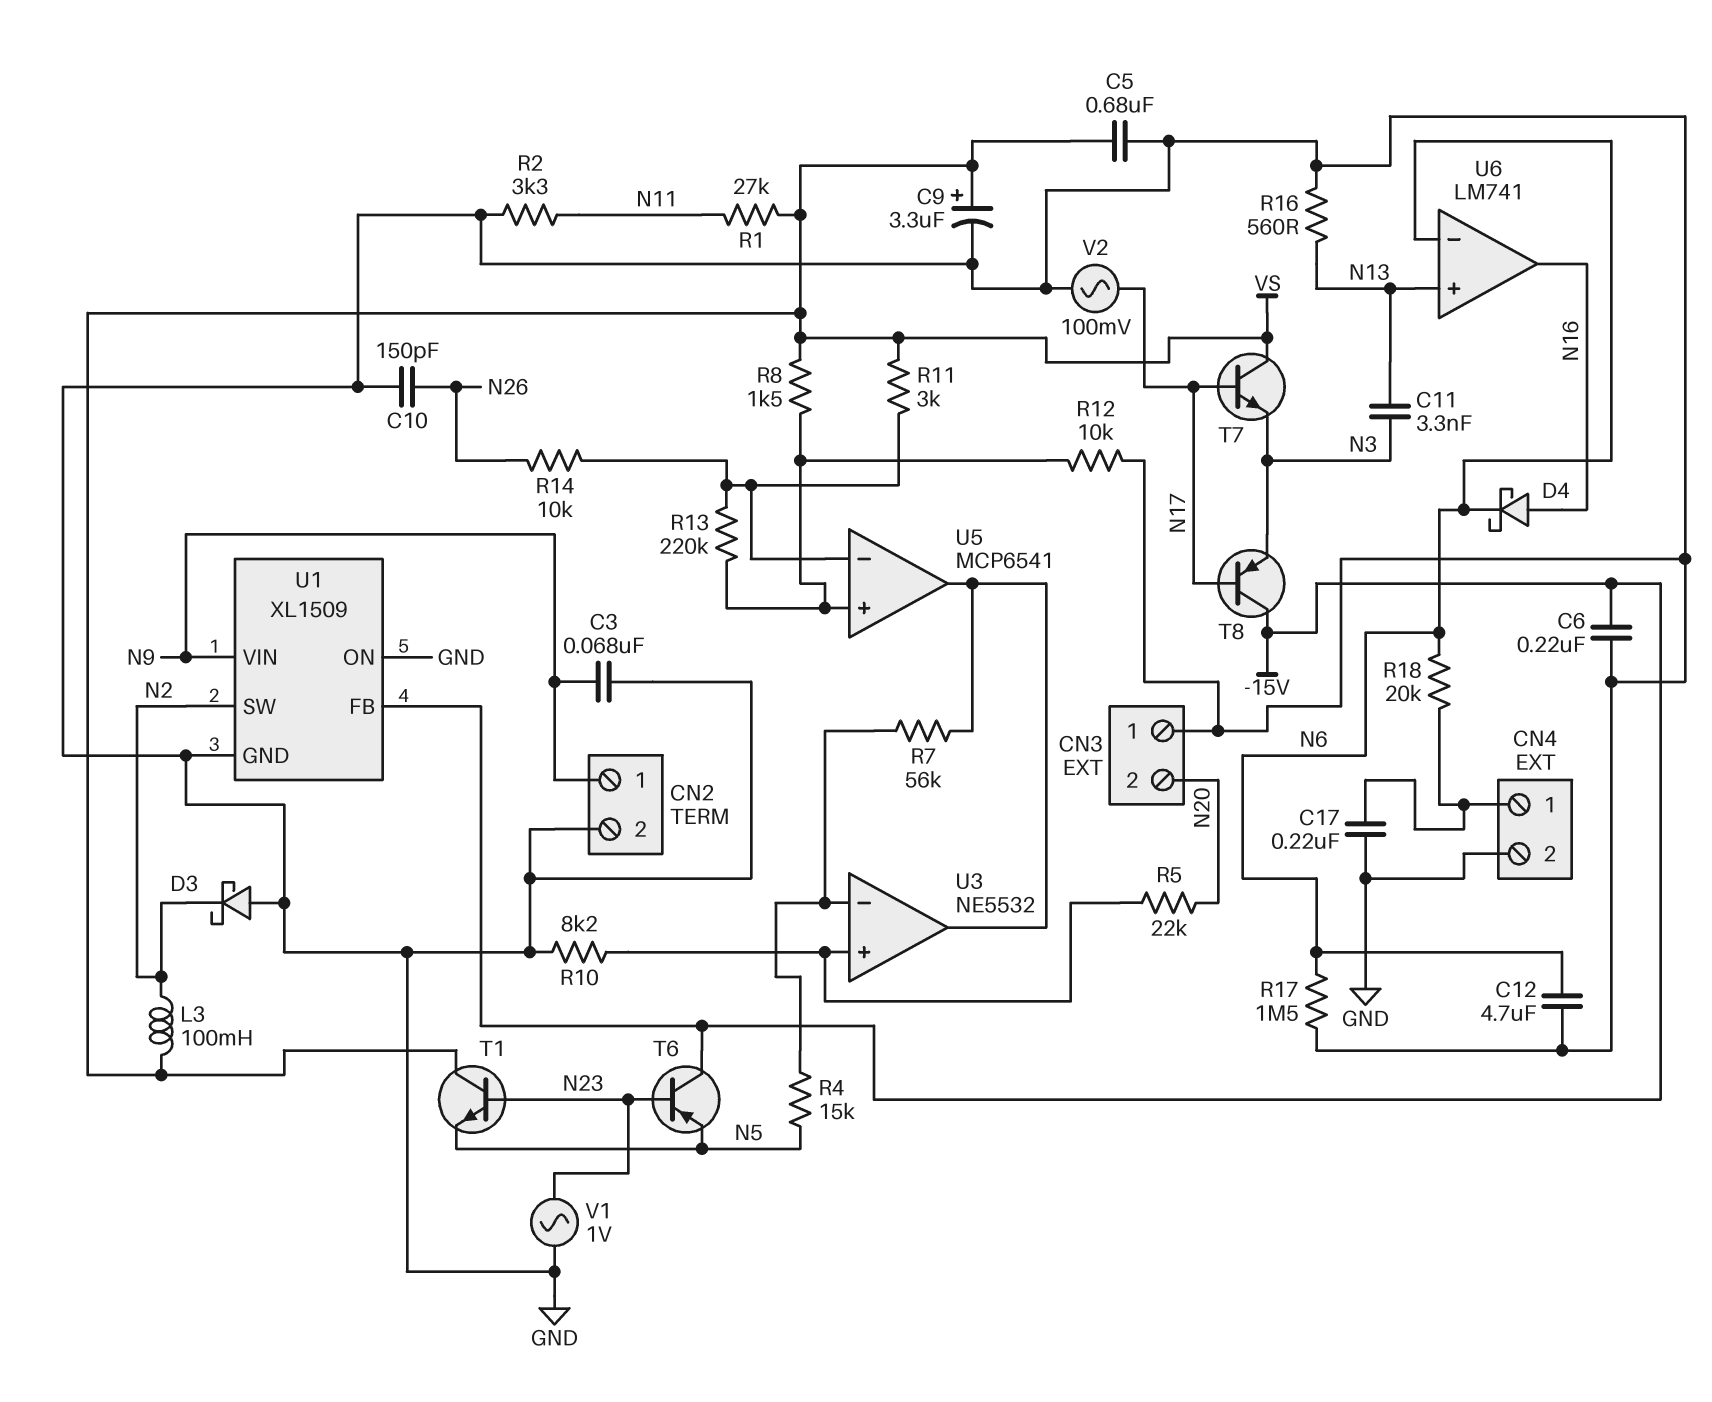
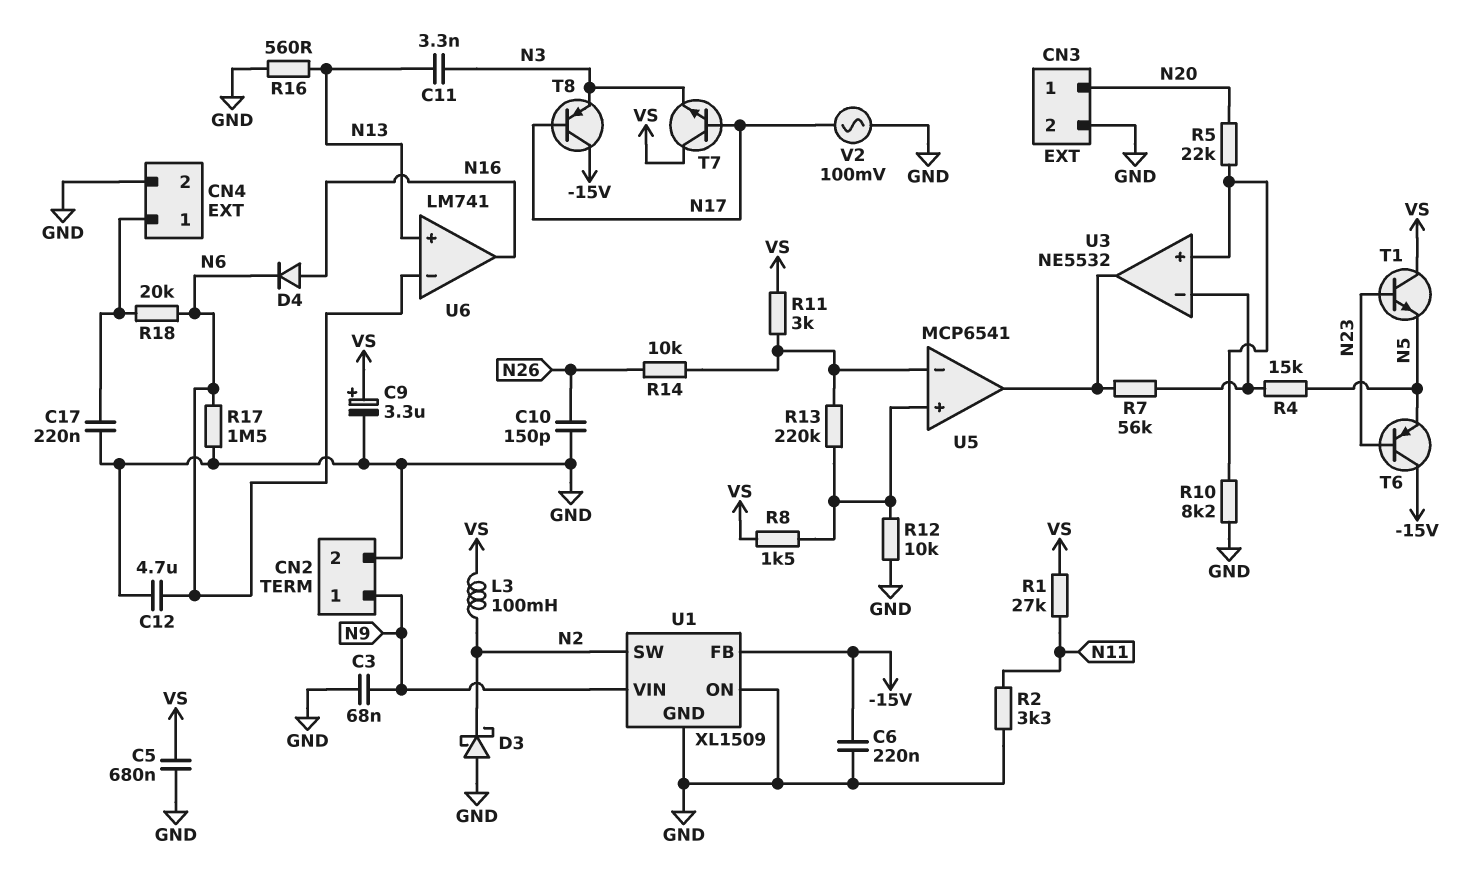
CN3 pin 1: GND -> N20
CN3 pin 2: N20 -> GND
D4: schottky (A N16, K N6) -> diode (A N16, K N6)
V1: AC 1V (GND, N23) -> none

